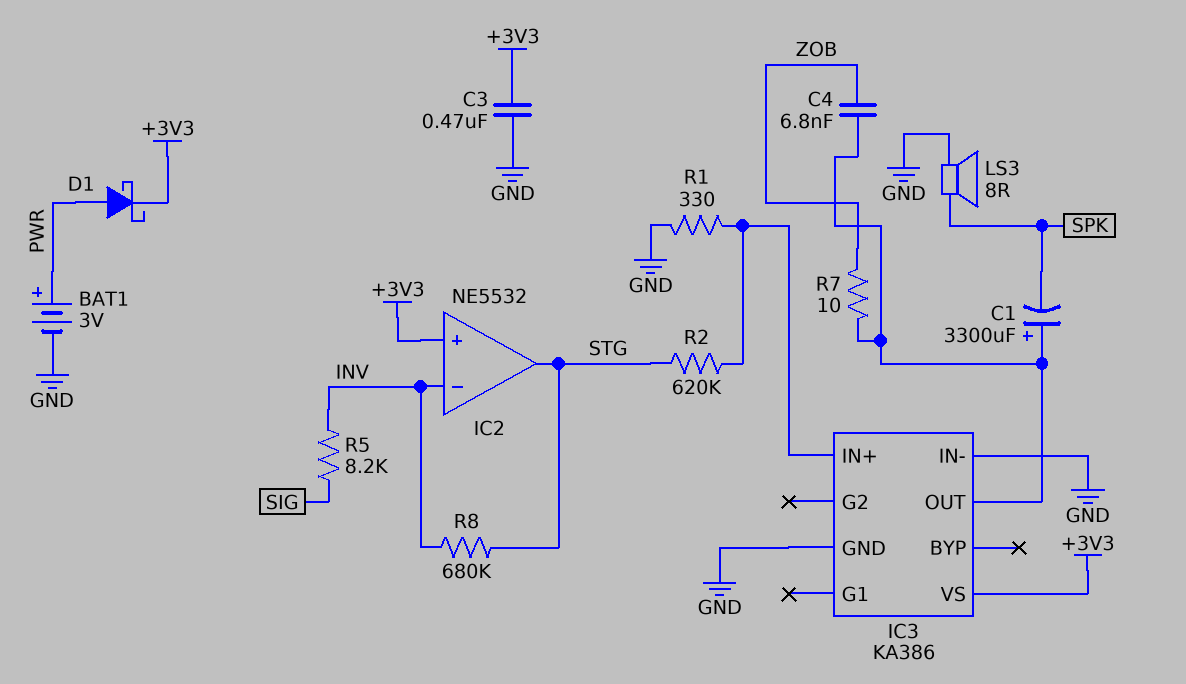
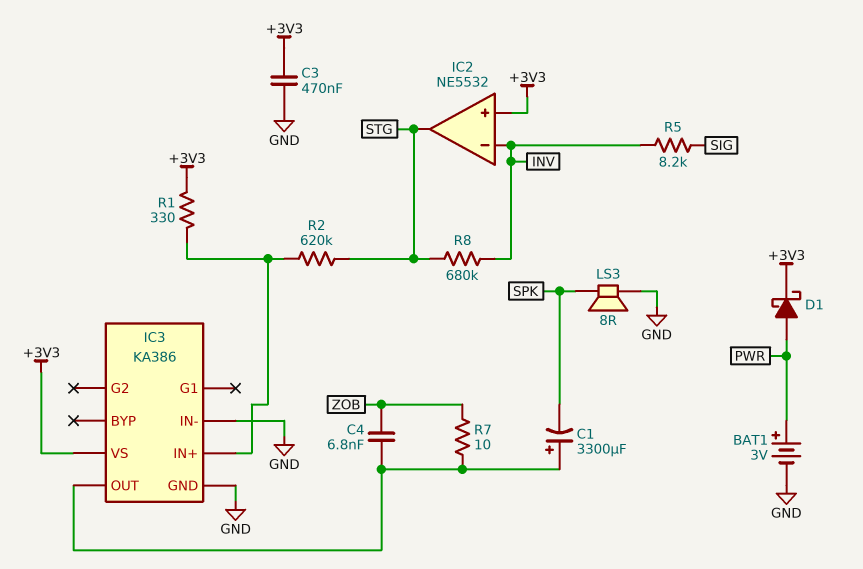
R1: 330 (GND, IC3/IN+) -> 330 (+3V3, IC3/IN+)

